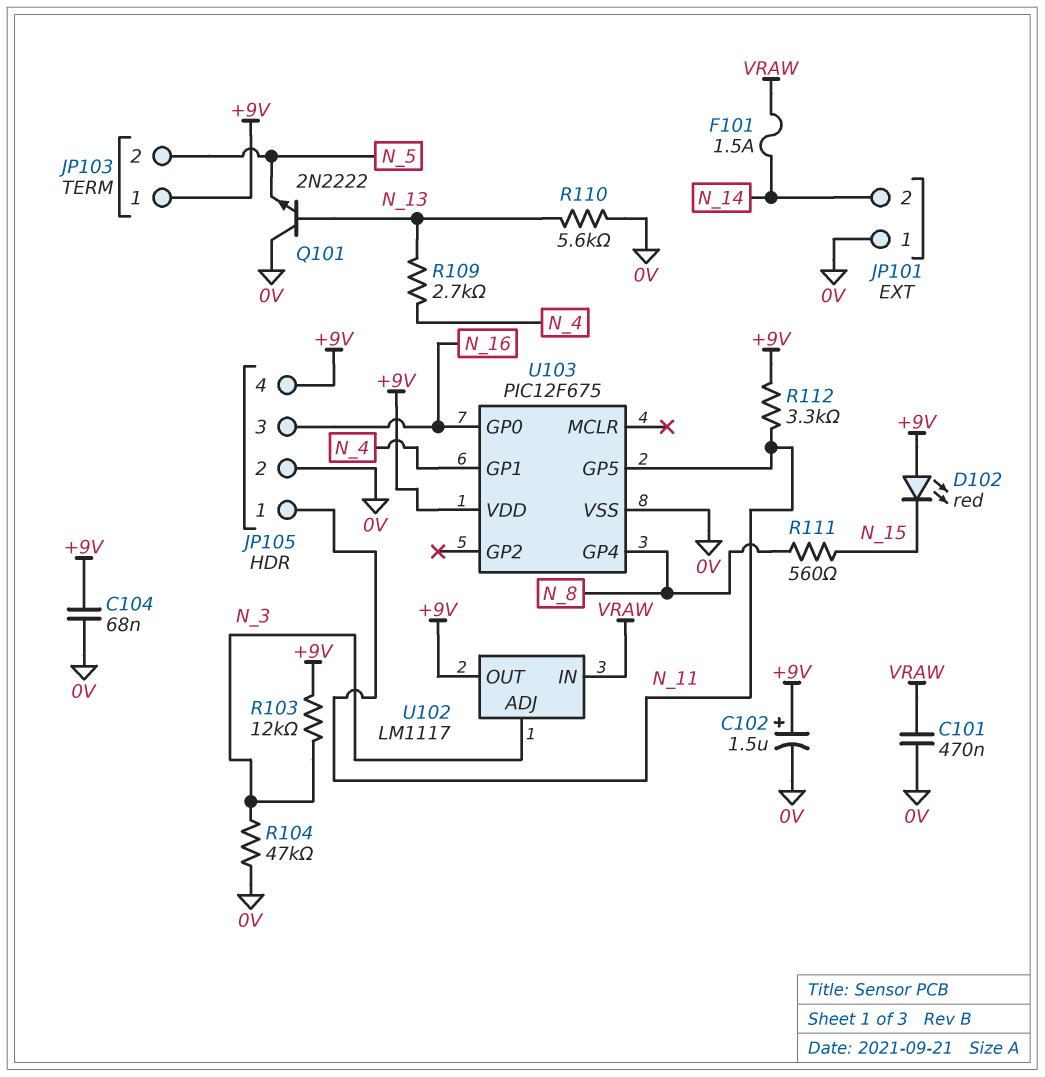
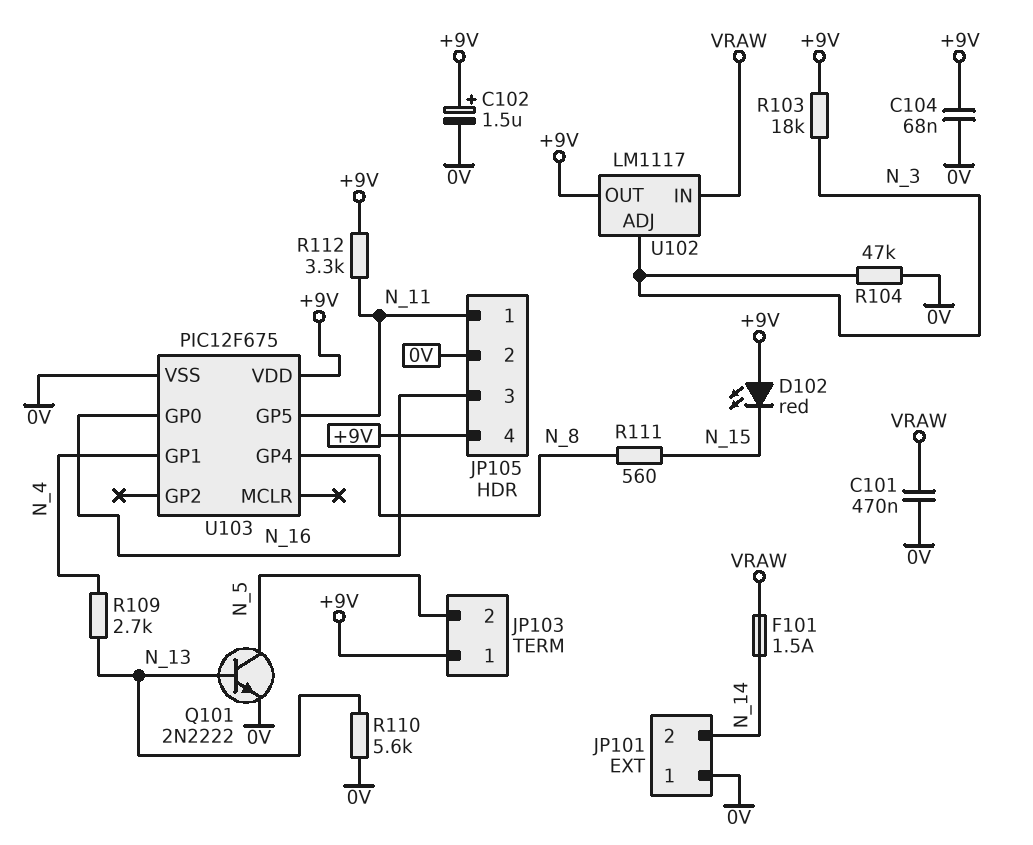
Q101: NPN 2N2222 (B N_13, C 0V, E N_5) -> NPN 2N2222 (B N_13, C N_5, E 0V)
R103: 12k (+9V, N_3) -> 18k (+9V, N_3)

